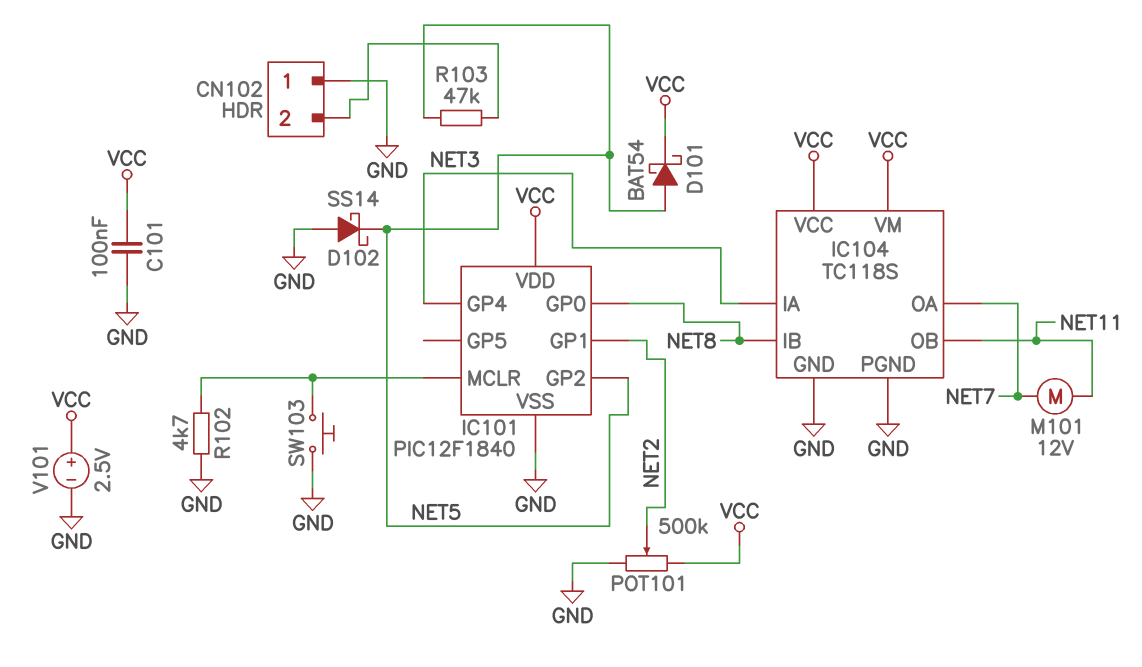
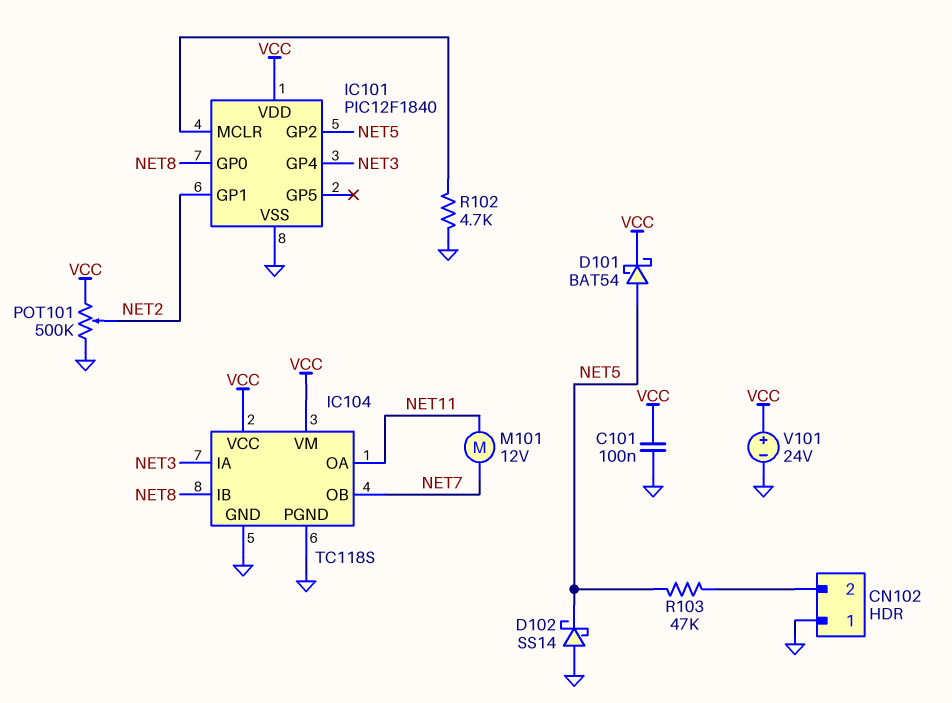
IC104 pin OA: NET7 -> NET11
IC104 pin OB: NET11 -> NET7
SW103: button (GND, IC101/MCLR) -> none
V101: 2.5V (plus VCC, minus GND) -> 24V (plus VCC, minus GND)

